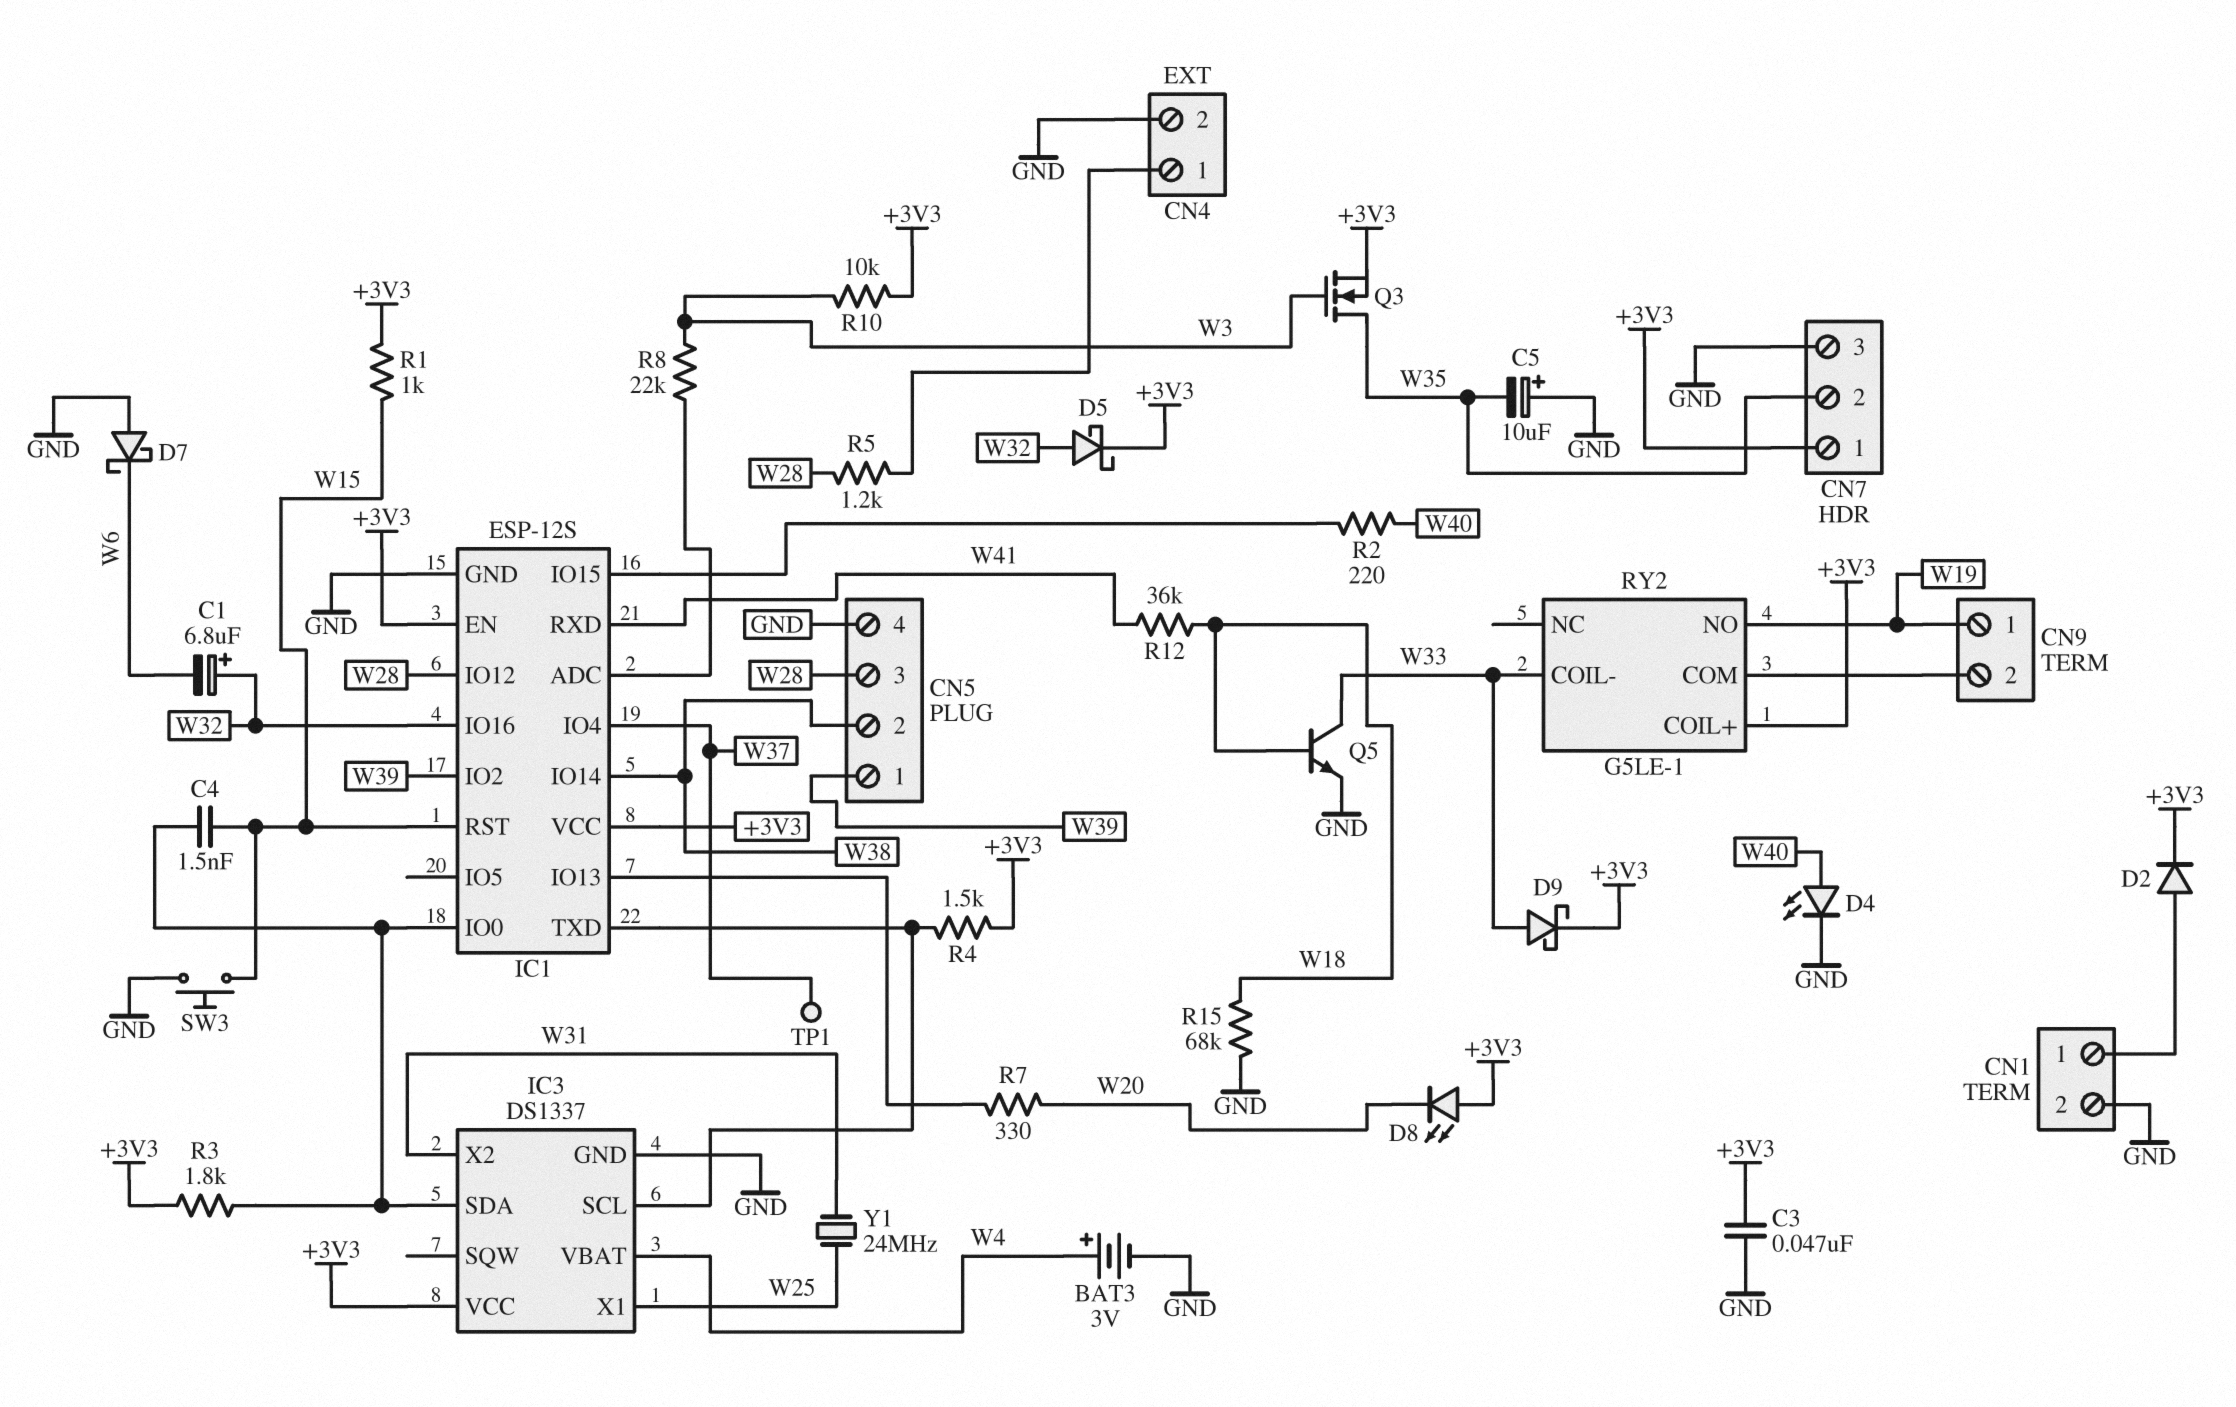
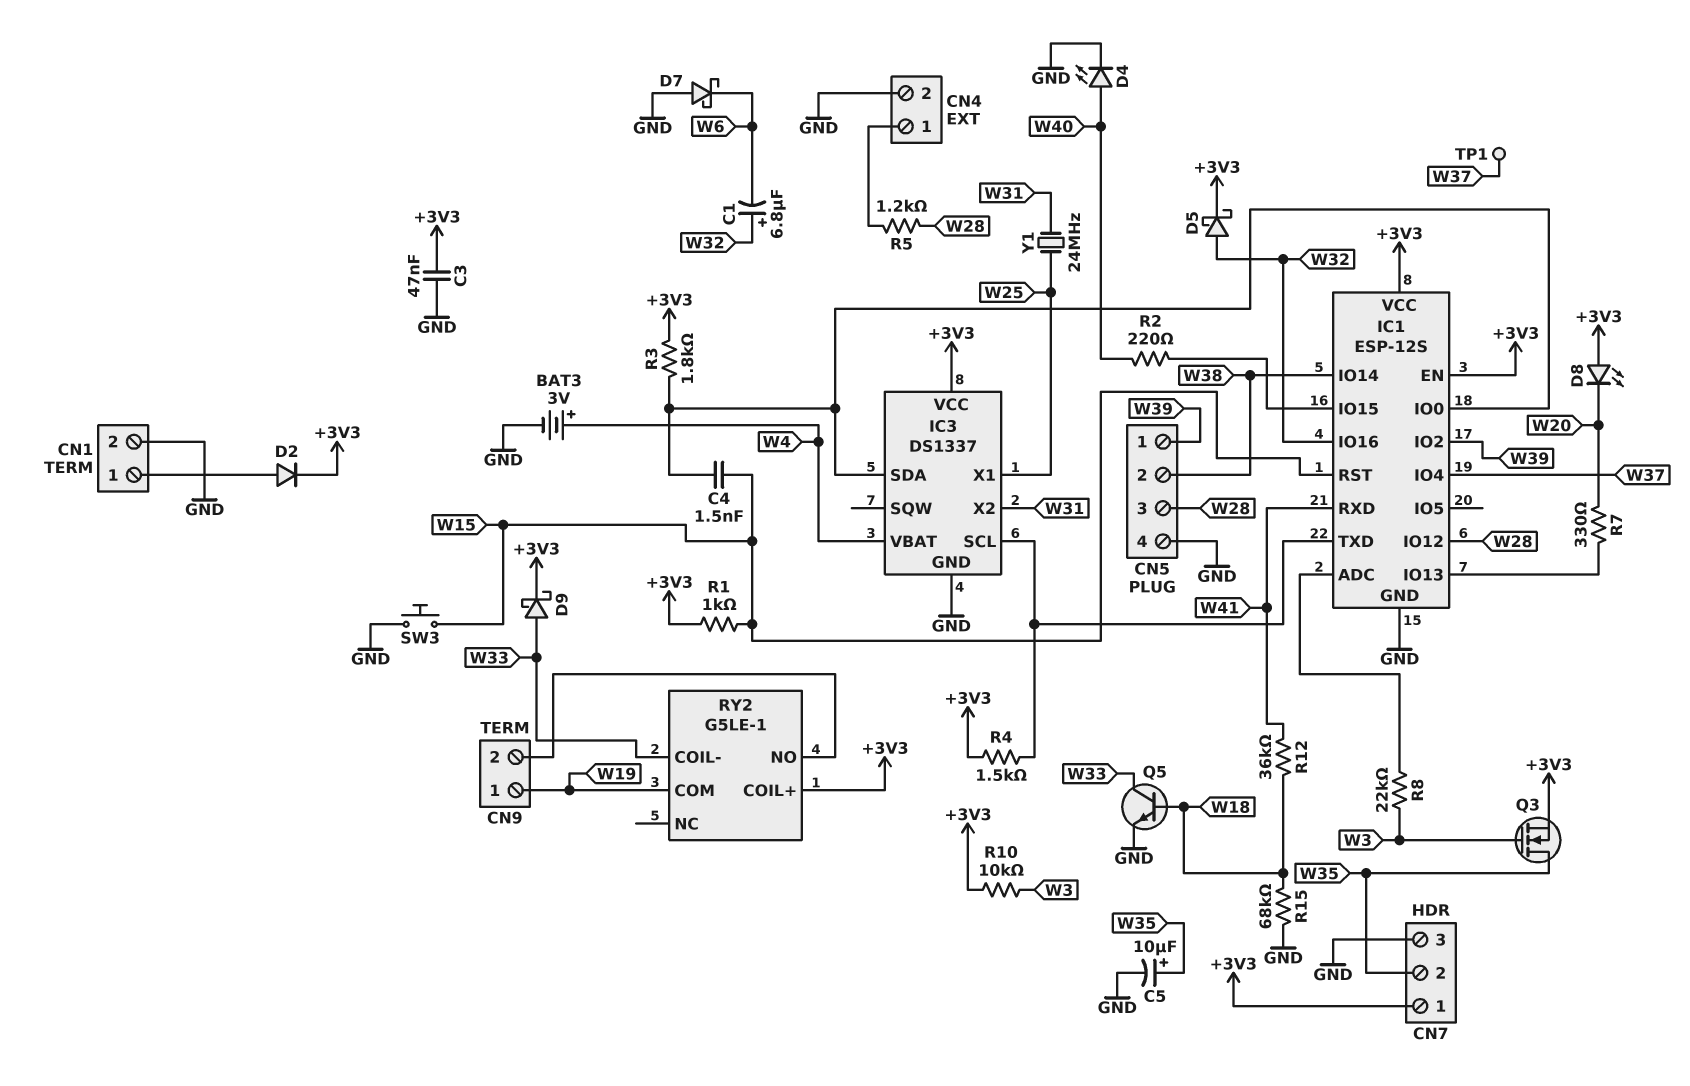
C5: 10uF (plus GND, minus W35) -> 10uF (plus W35, minus GND)
RY2 pin COM: CN9/2 -> W19
RY2 pin NO: W19 -> CN9/2

